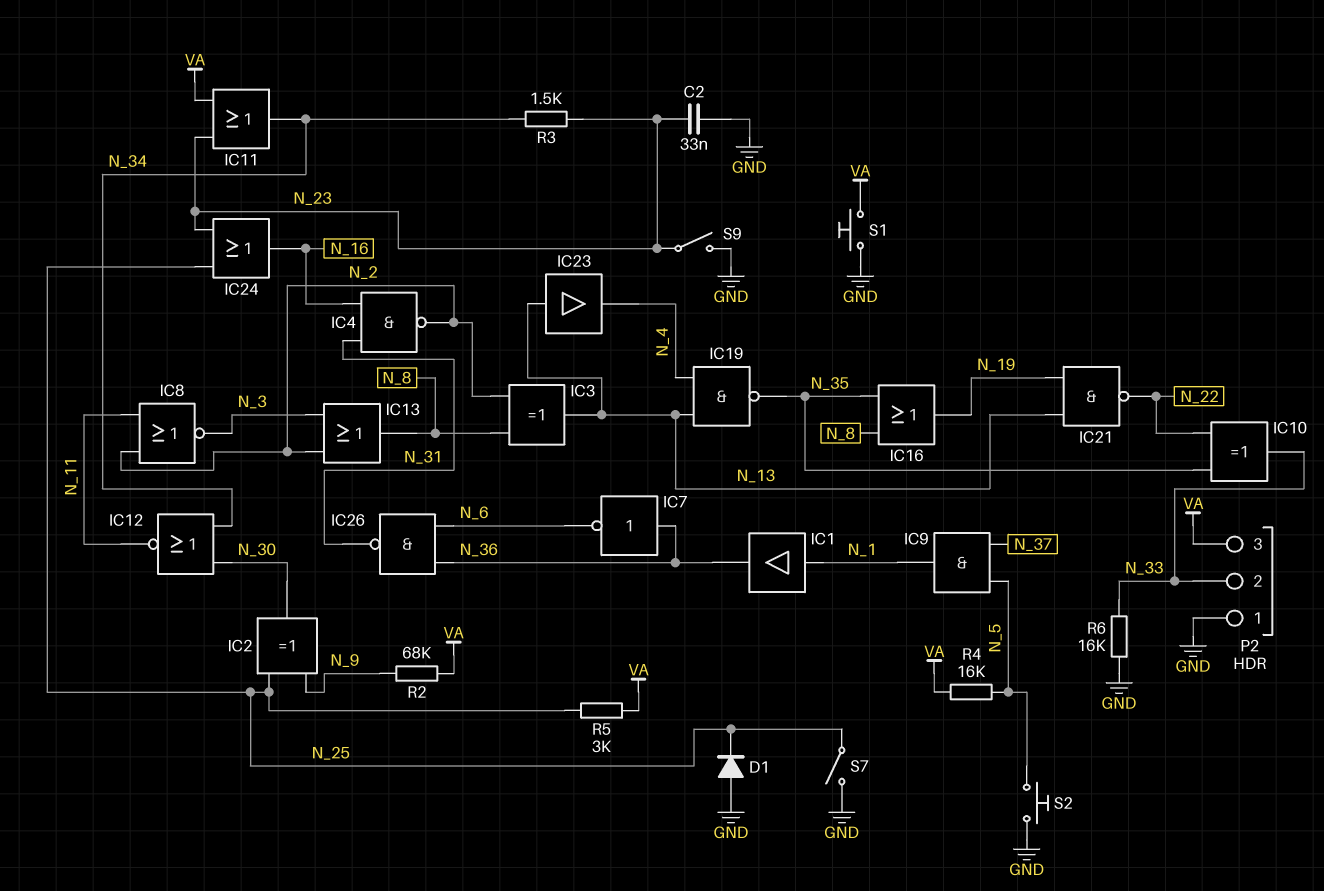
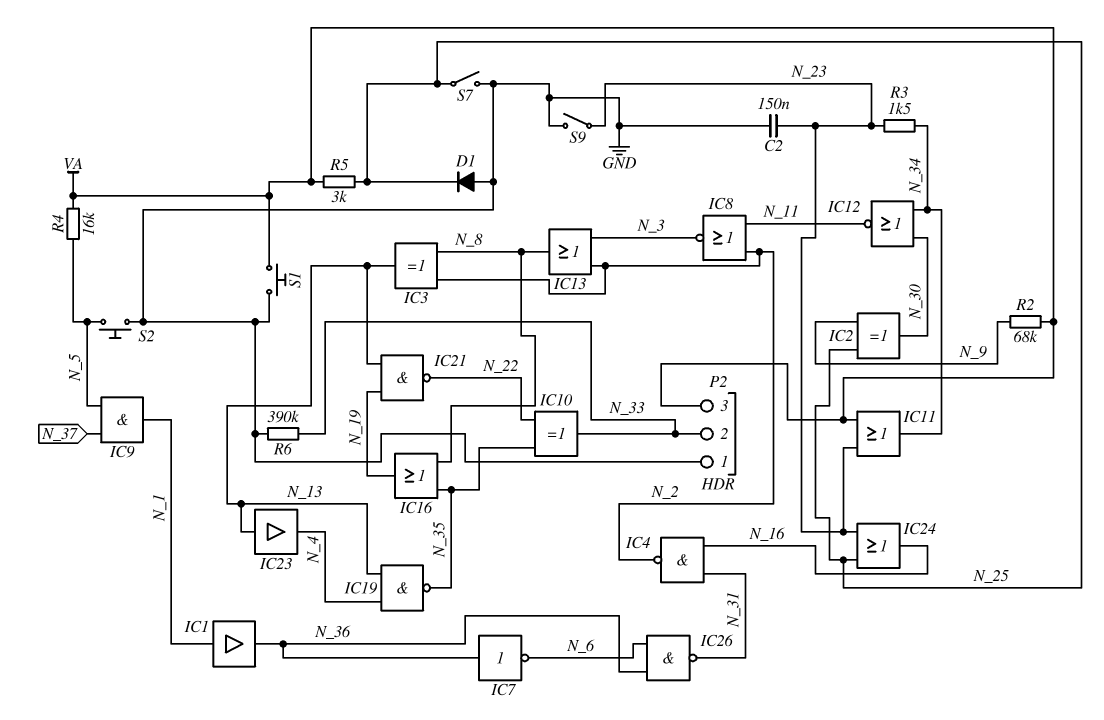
C2: 33nF (GND, N_23) -> 150nF (GND, N_23)
R6: 16k (GND, N_33) -> 390k (GND, N_33)

